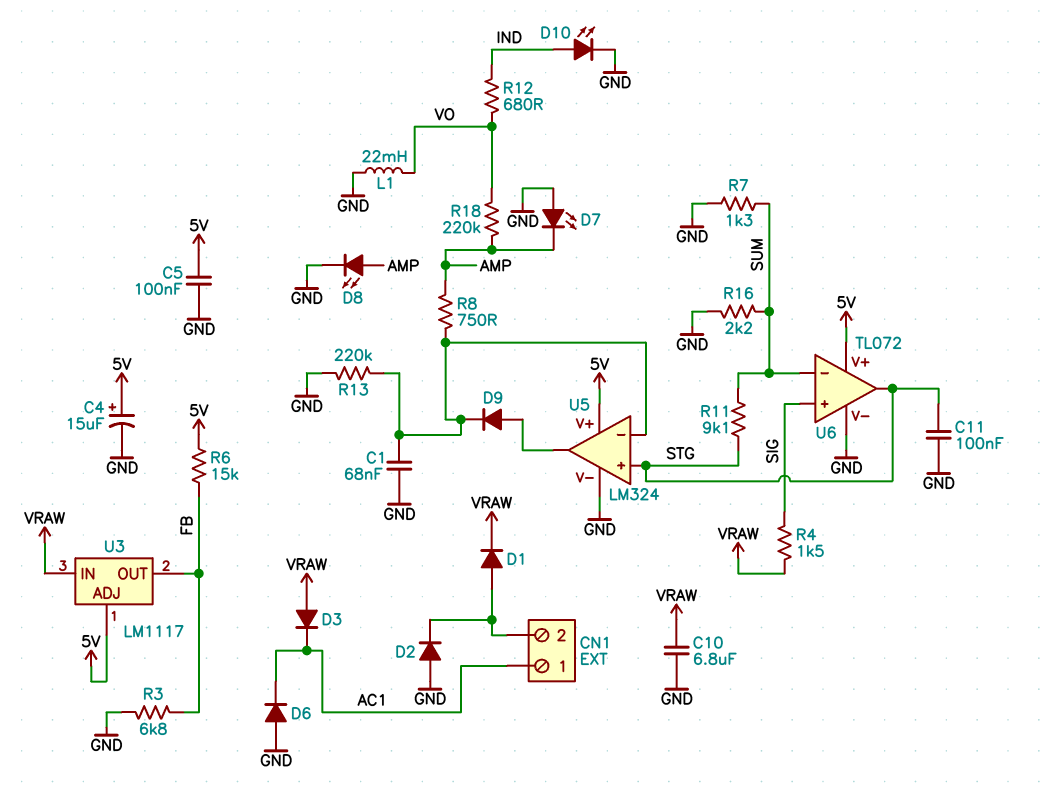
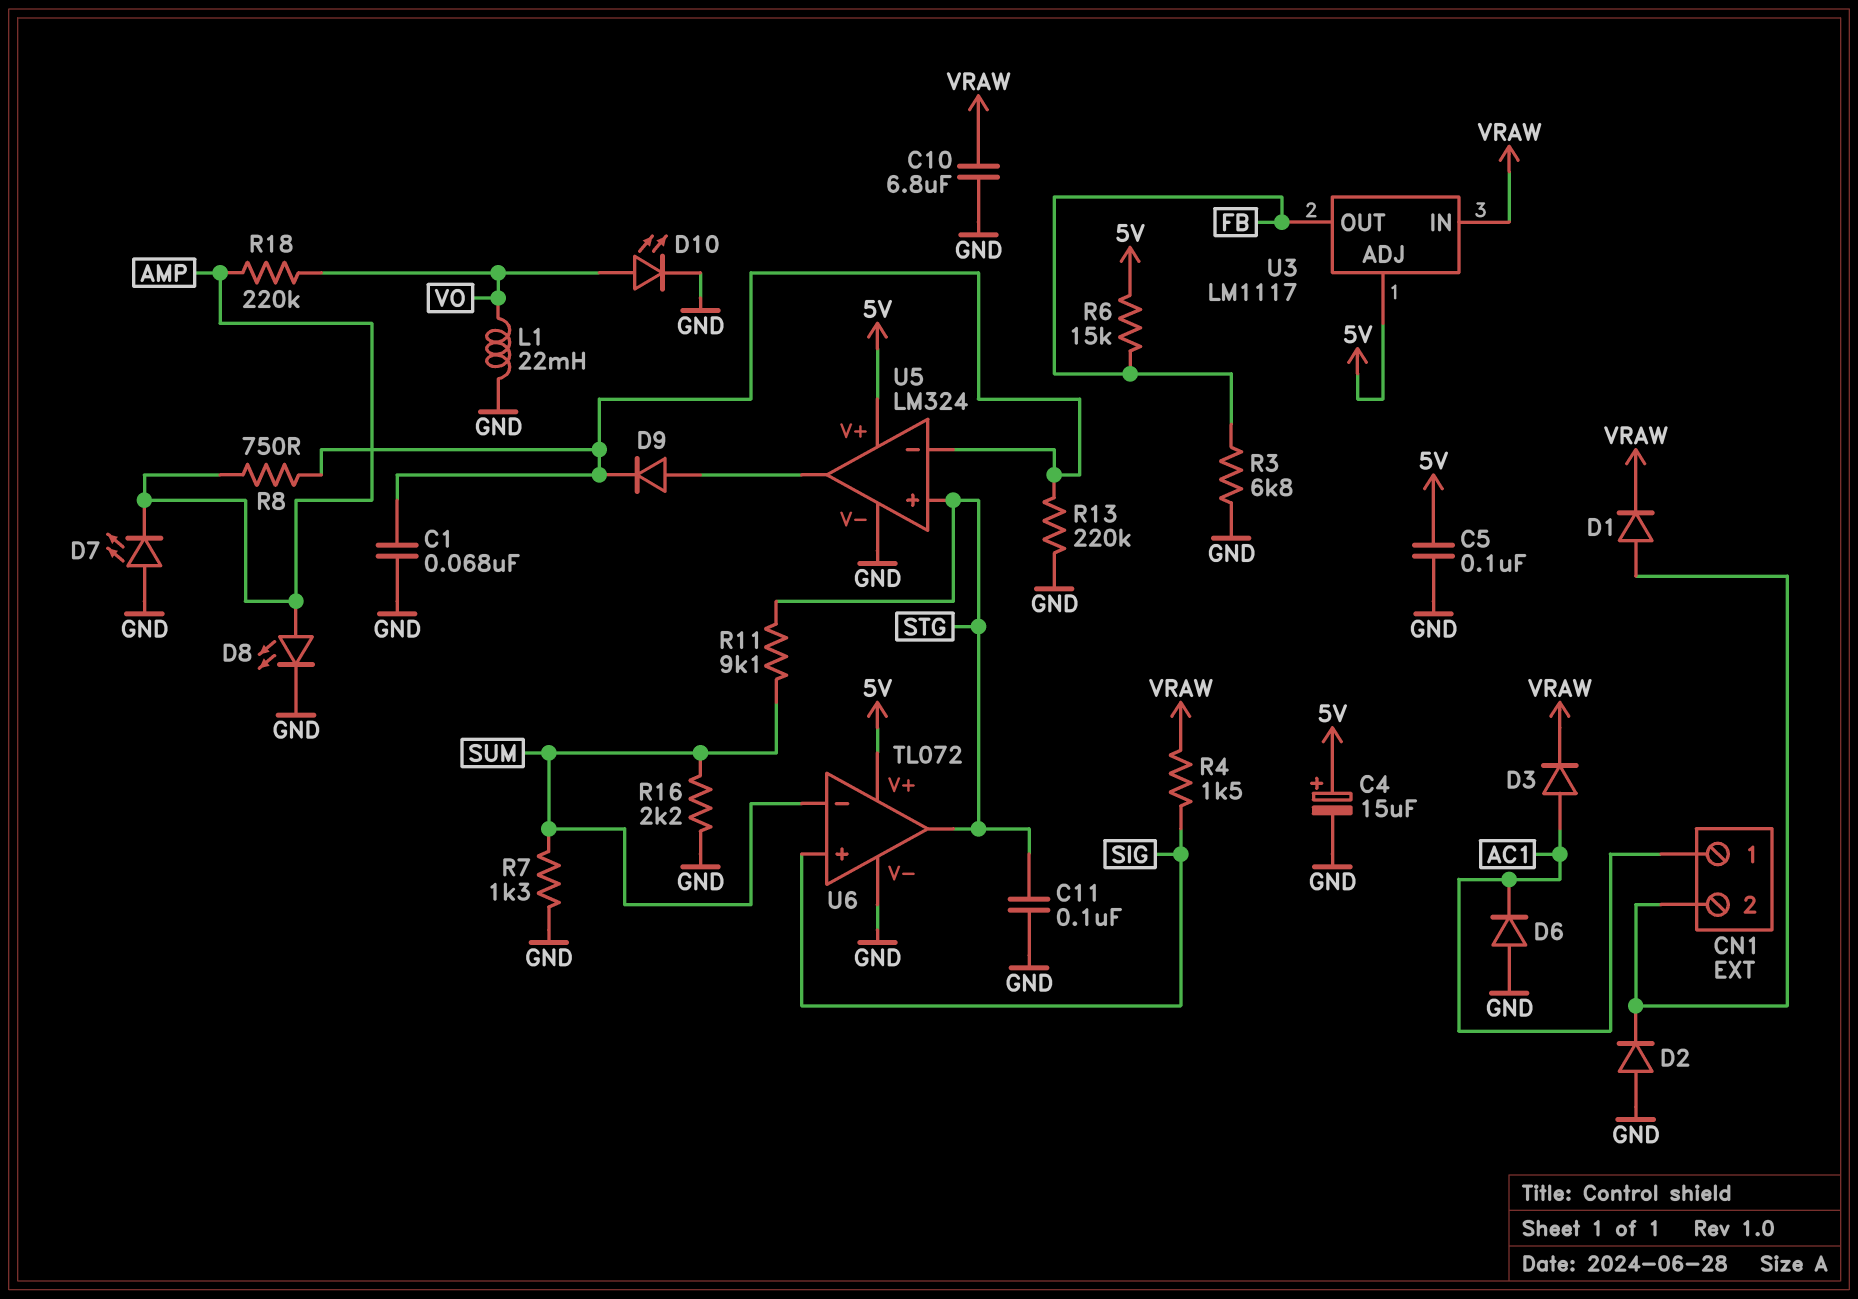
D3: diode (A VRAW, K AC1) -> diode (A AC1, K VRAW)
D10: LED (A IND, K GND) -> LED (A VO, K GND)
R12: 680 (IND, VO) -> none

